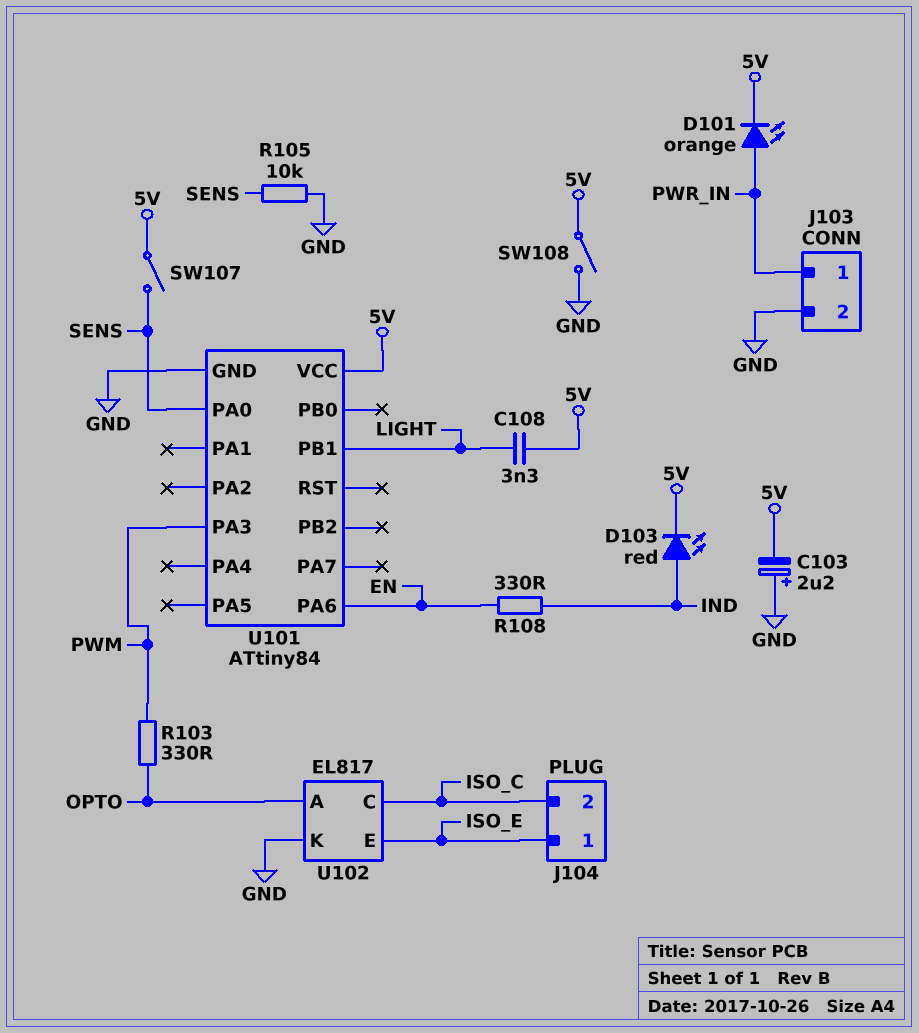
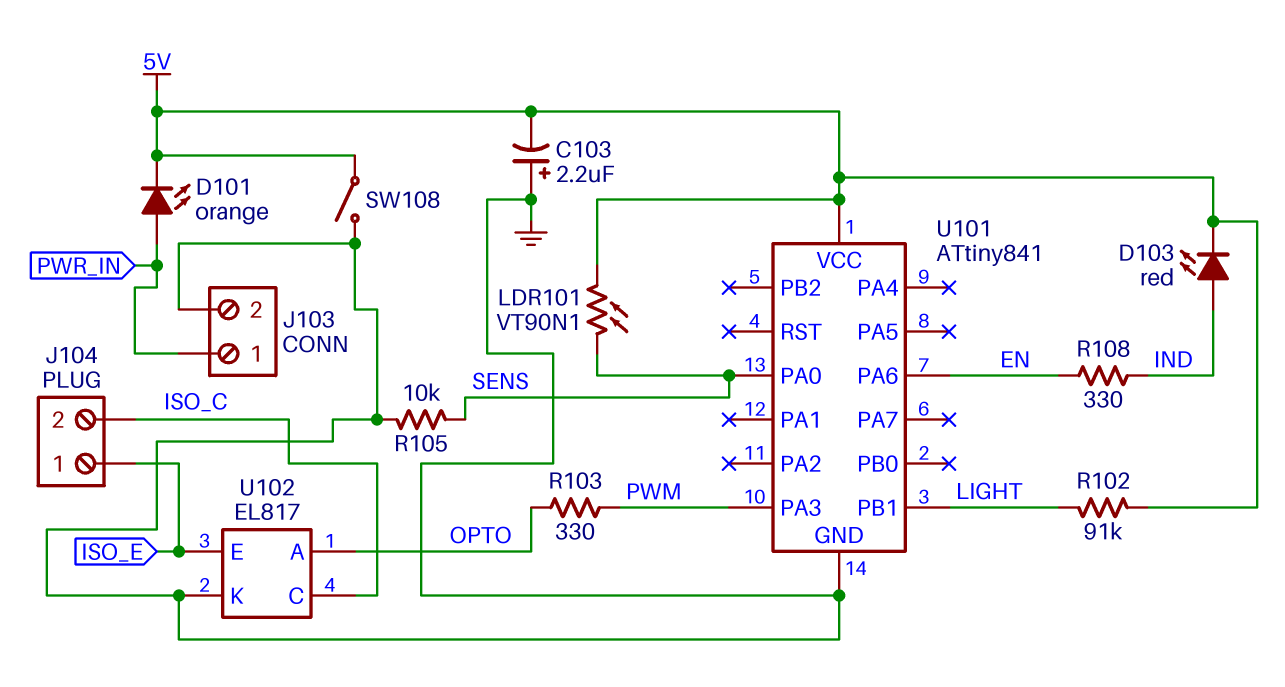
C108: 3.3nF (5V, LIGHT) -> none
LDR101: none -> VT90N1 (5V, SENS)
R102: none -> 91k (5V, LIGHT)
SW107: switch (5V, SENS) -> none
U101: ATtiny84 -> ATtiny841

